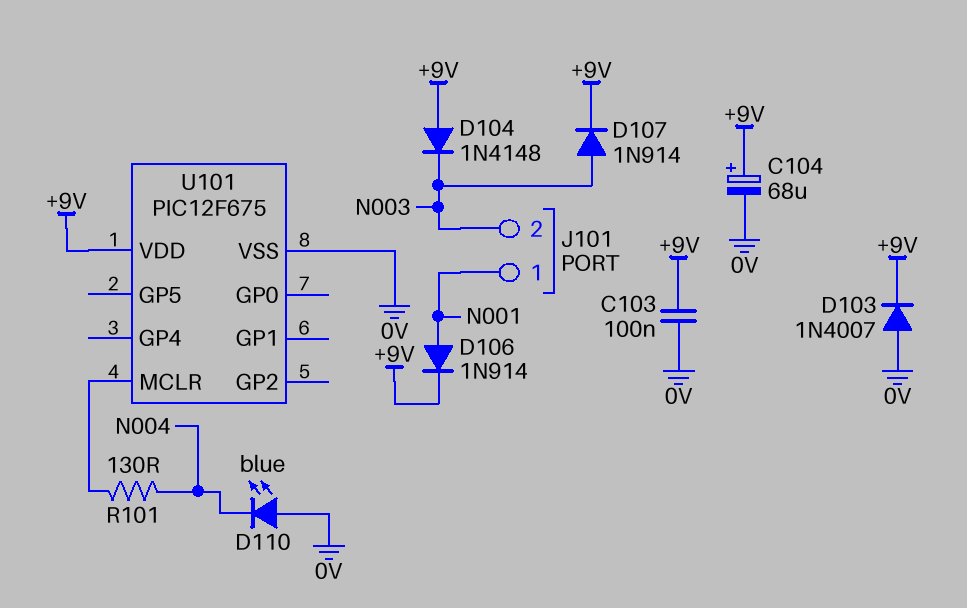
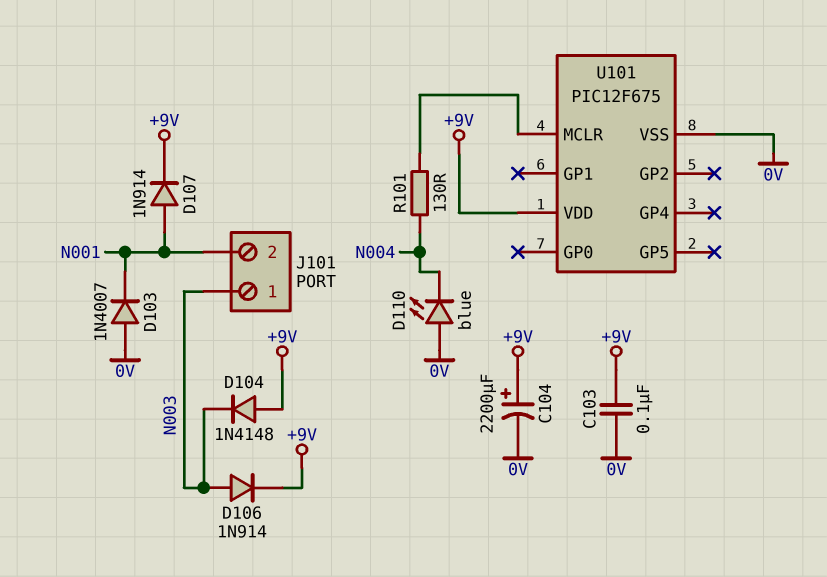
C104: 68uF (plus +9V, minus 0V) -> 2200uF (plus +9V, minus 0V)
D103: diode 1N4007 (A 0V, K +9V) -> diode 1N4007 (A 0V, K N001)
D106: diode 1N914 (A N001, K +9V) -> diode 1N914 (A N003, K +9V)
D107: diode 1N914 (A N003, K +9V) -> diode 1N914 (A N001, K +9V)
J101 pin 1: N001 -> N003
J101 pin 2: N003 -> N001

